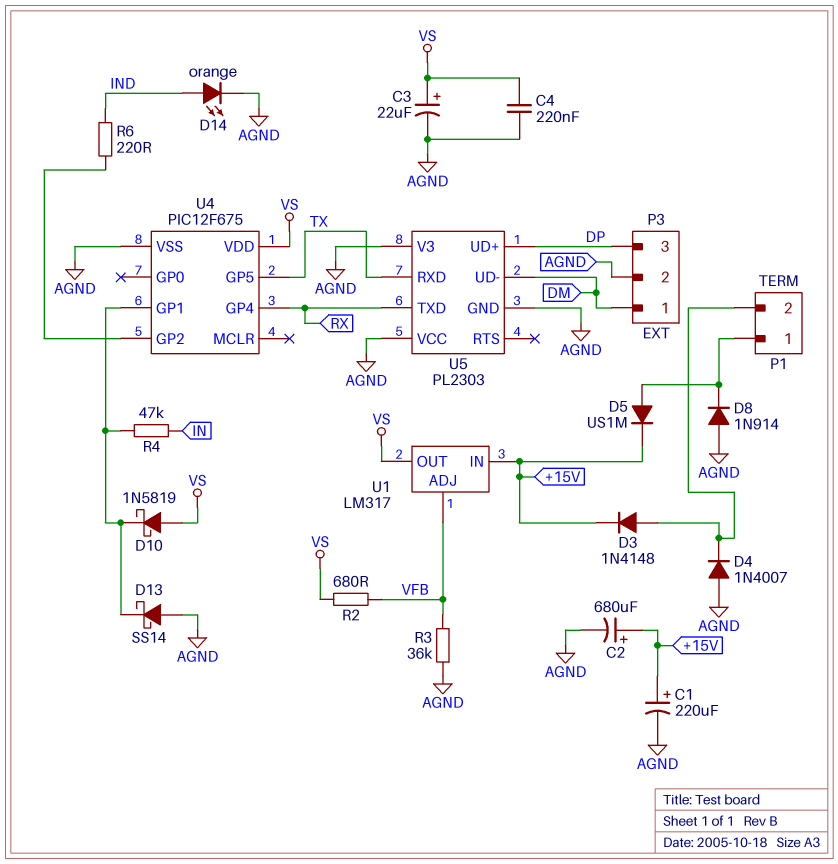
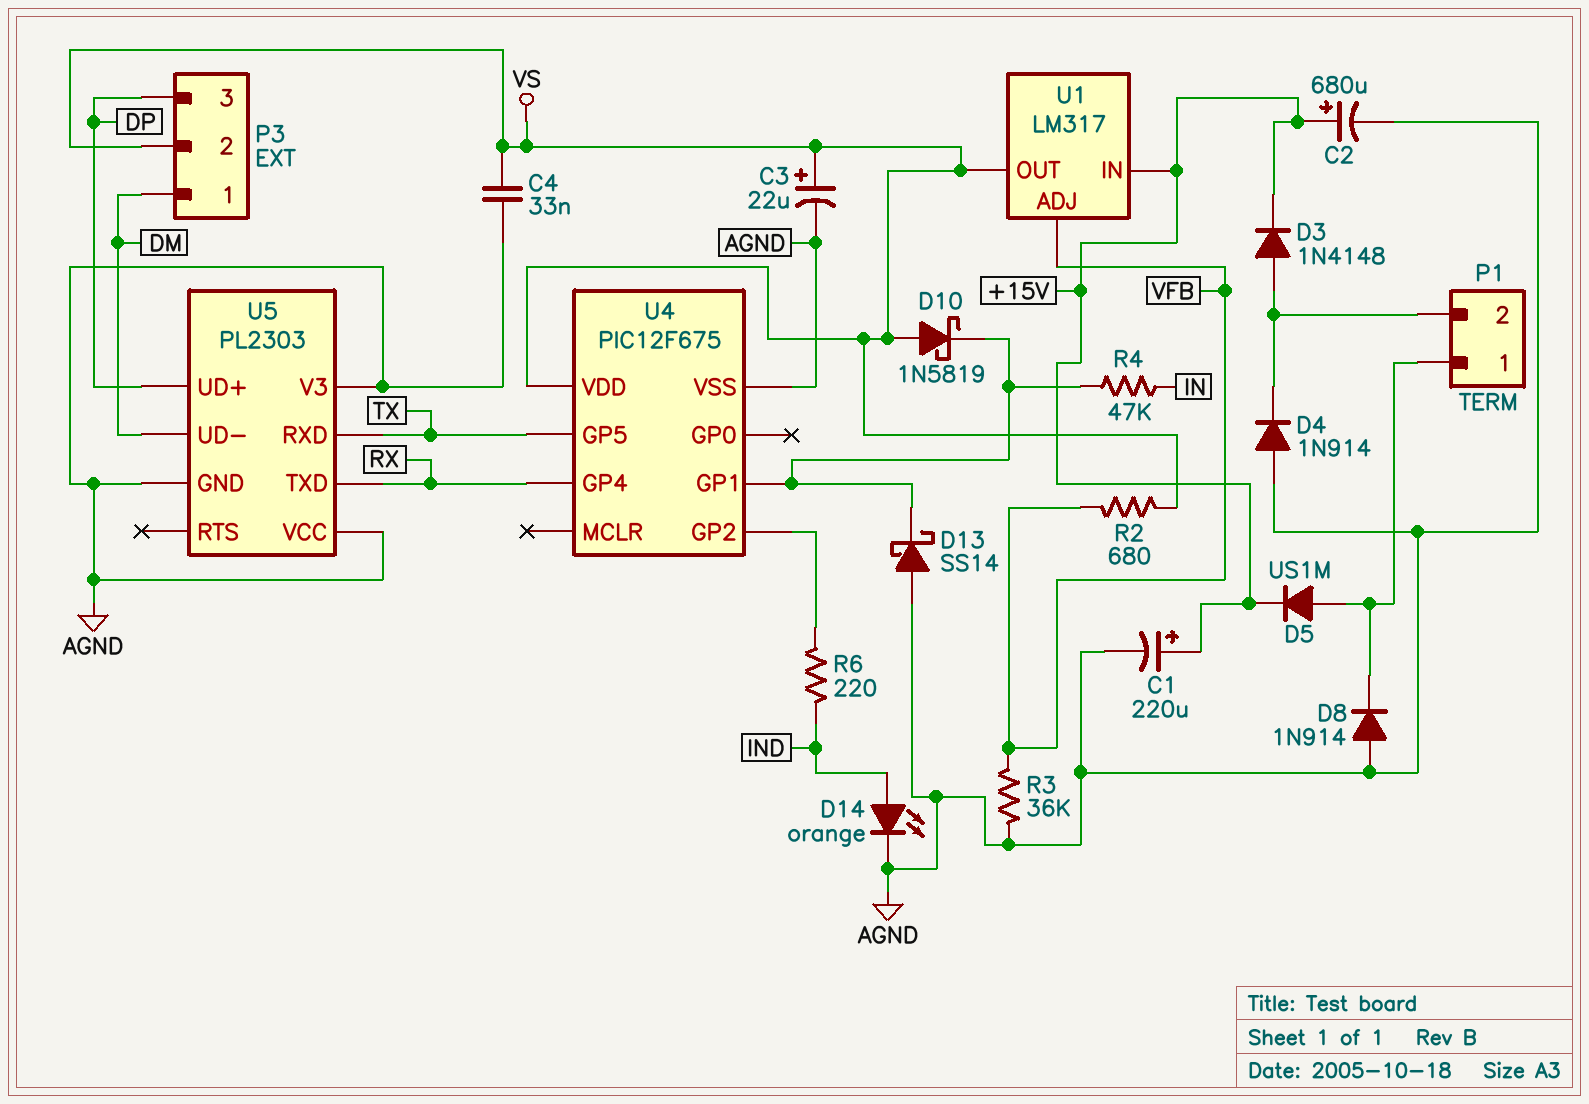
C4: 220nF (AGND, VS) -> 33nF (AGND, VS)
D4: diode 1N4007 (A AGND, K P1/2) -> diode 1N914 (A AGND, K P1/2)
P3 pin 2: AGND -> VS

